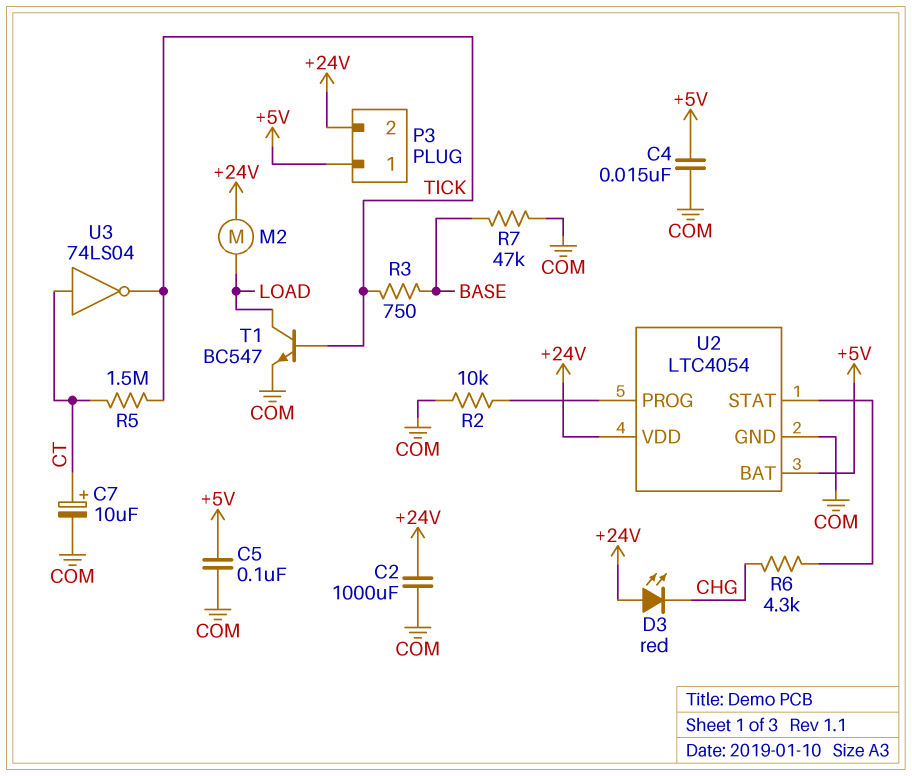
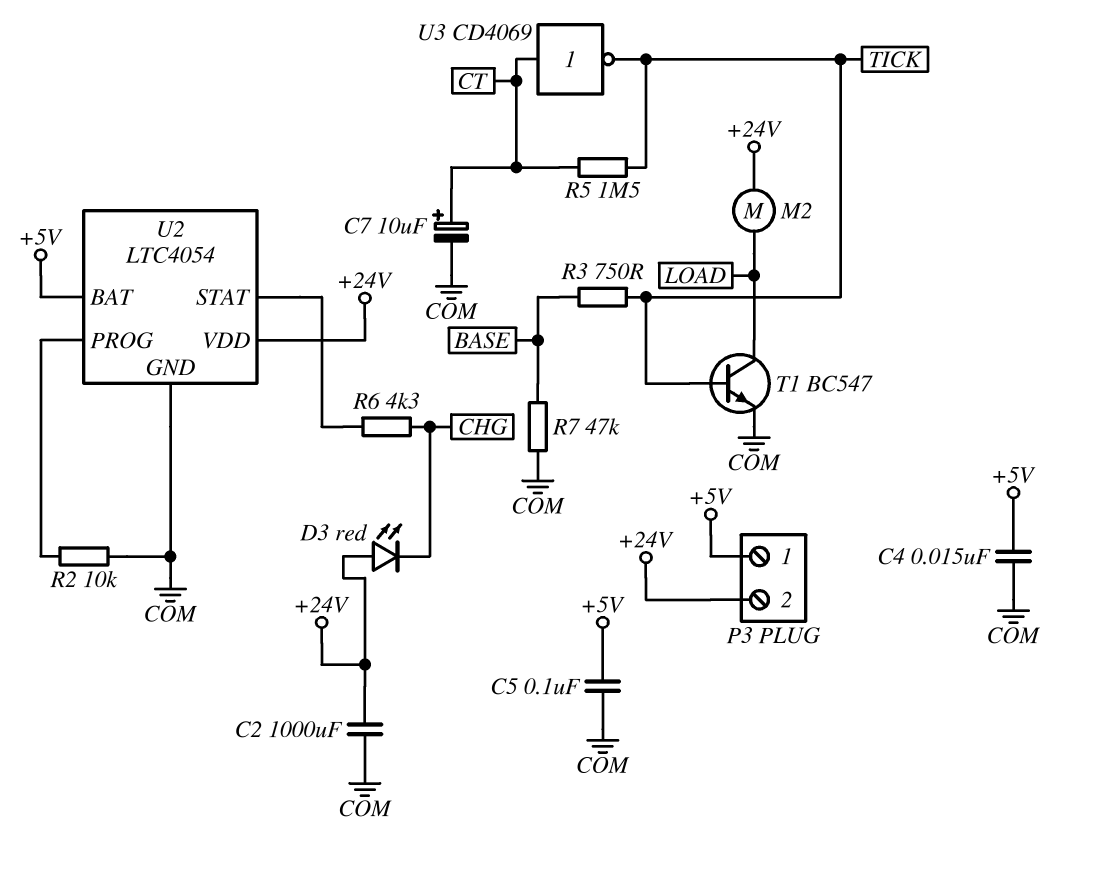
U3: NOT 74LS04 (in CT, out TICK) -> NOT CD4069 (in CT, out TICK)

